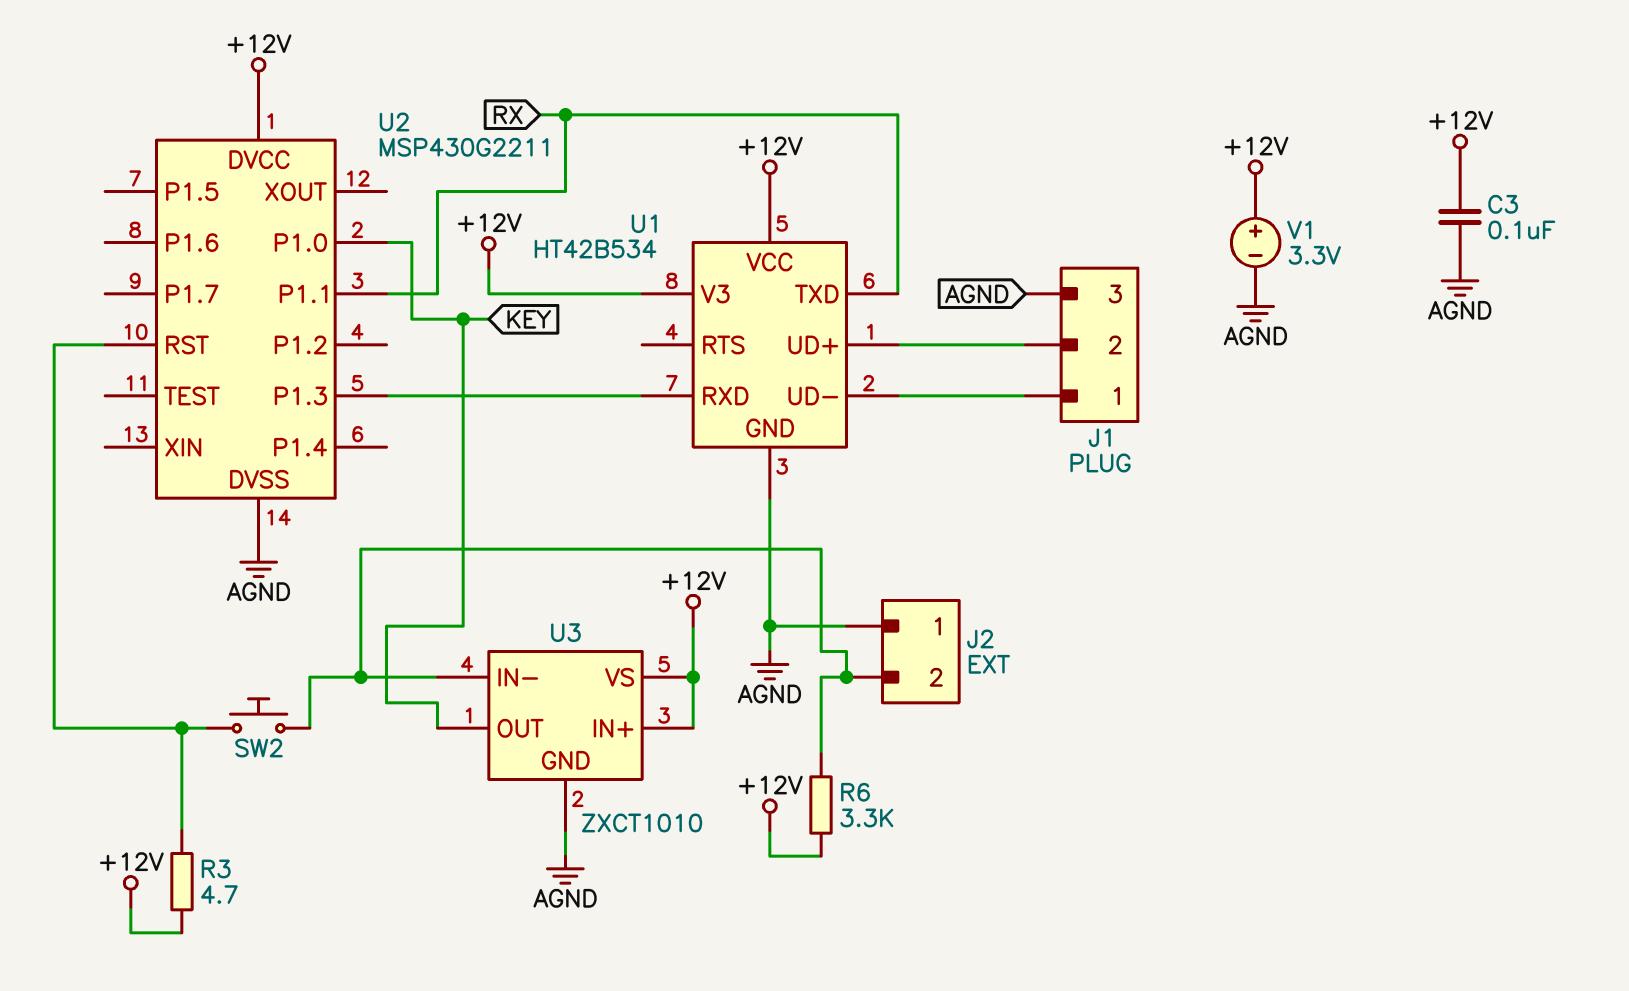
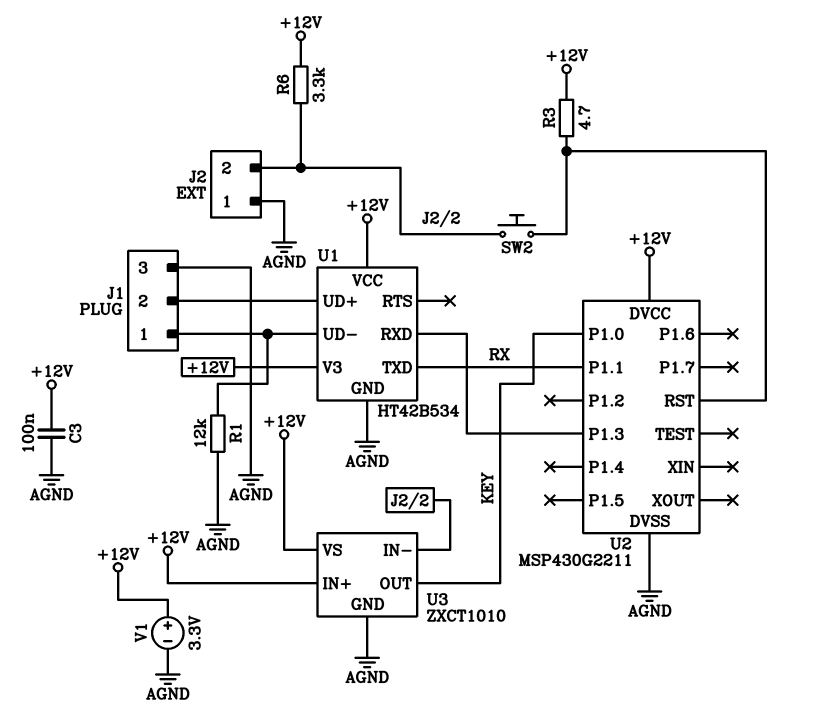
R1: none -> 12k (AGND, J1/1)

